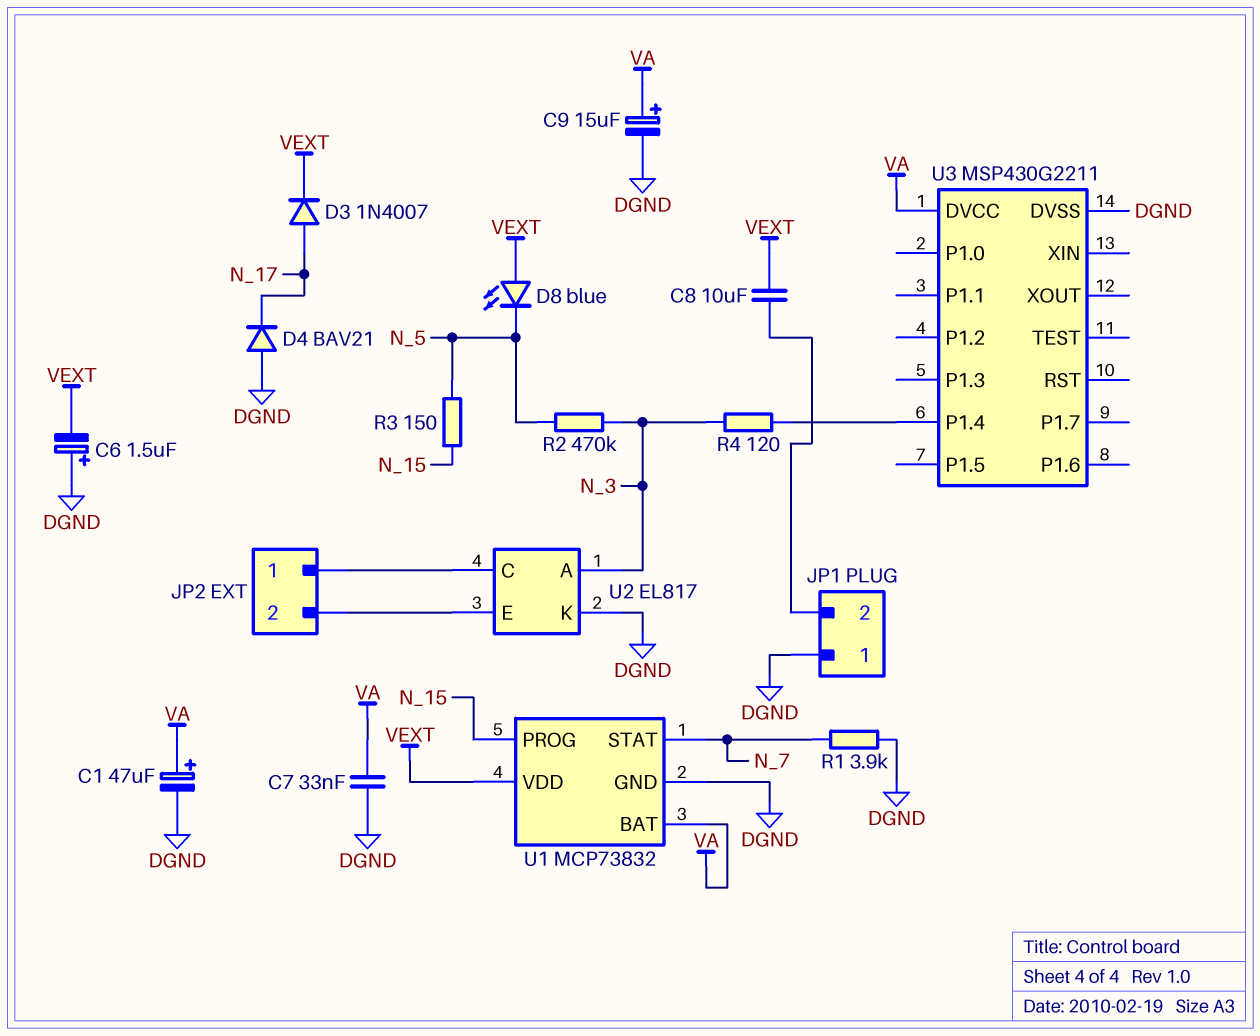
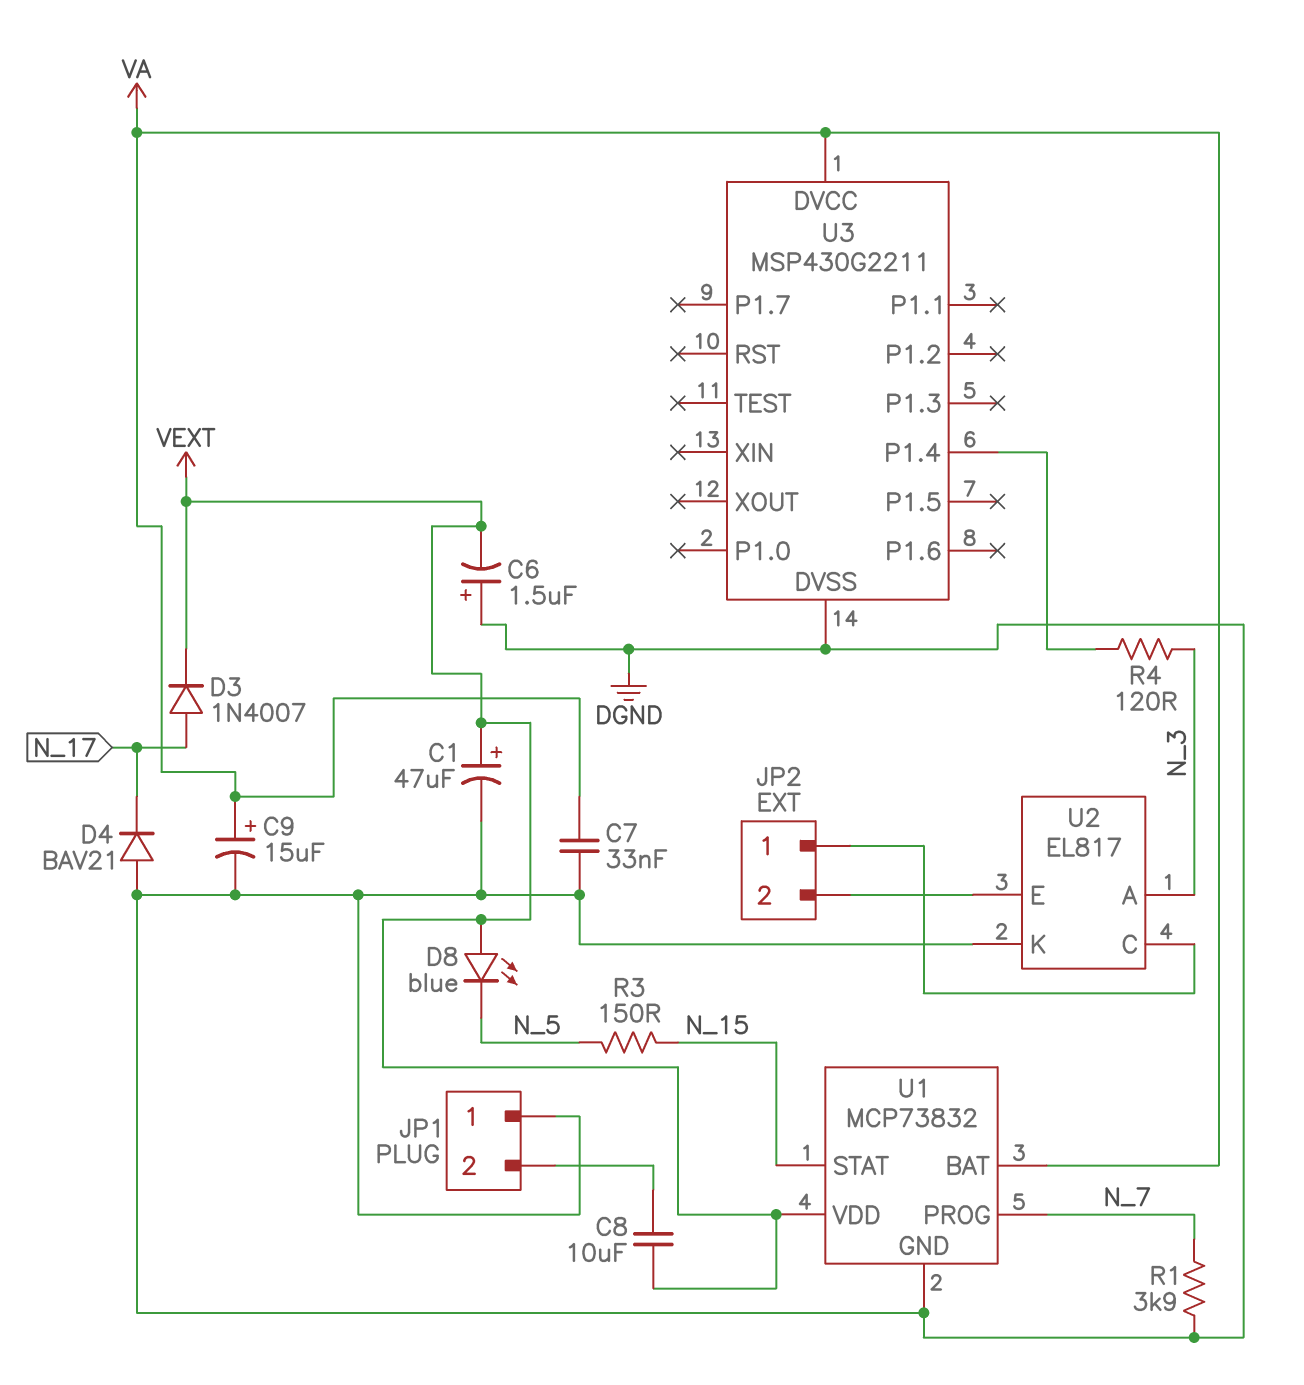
C1: 47uF (plus VA, minus DGND) -> 47uF (plus VEXT, minus DGND)
R2: 470k (N_3, N_5) -> none
U1 pin PROG: N_15 -> N_7
U1 pin STAT: N_7 -> N_15

